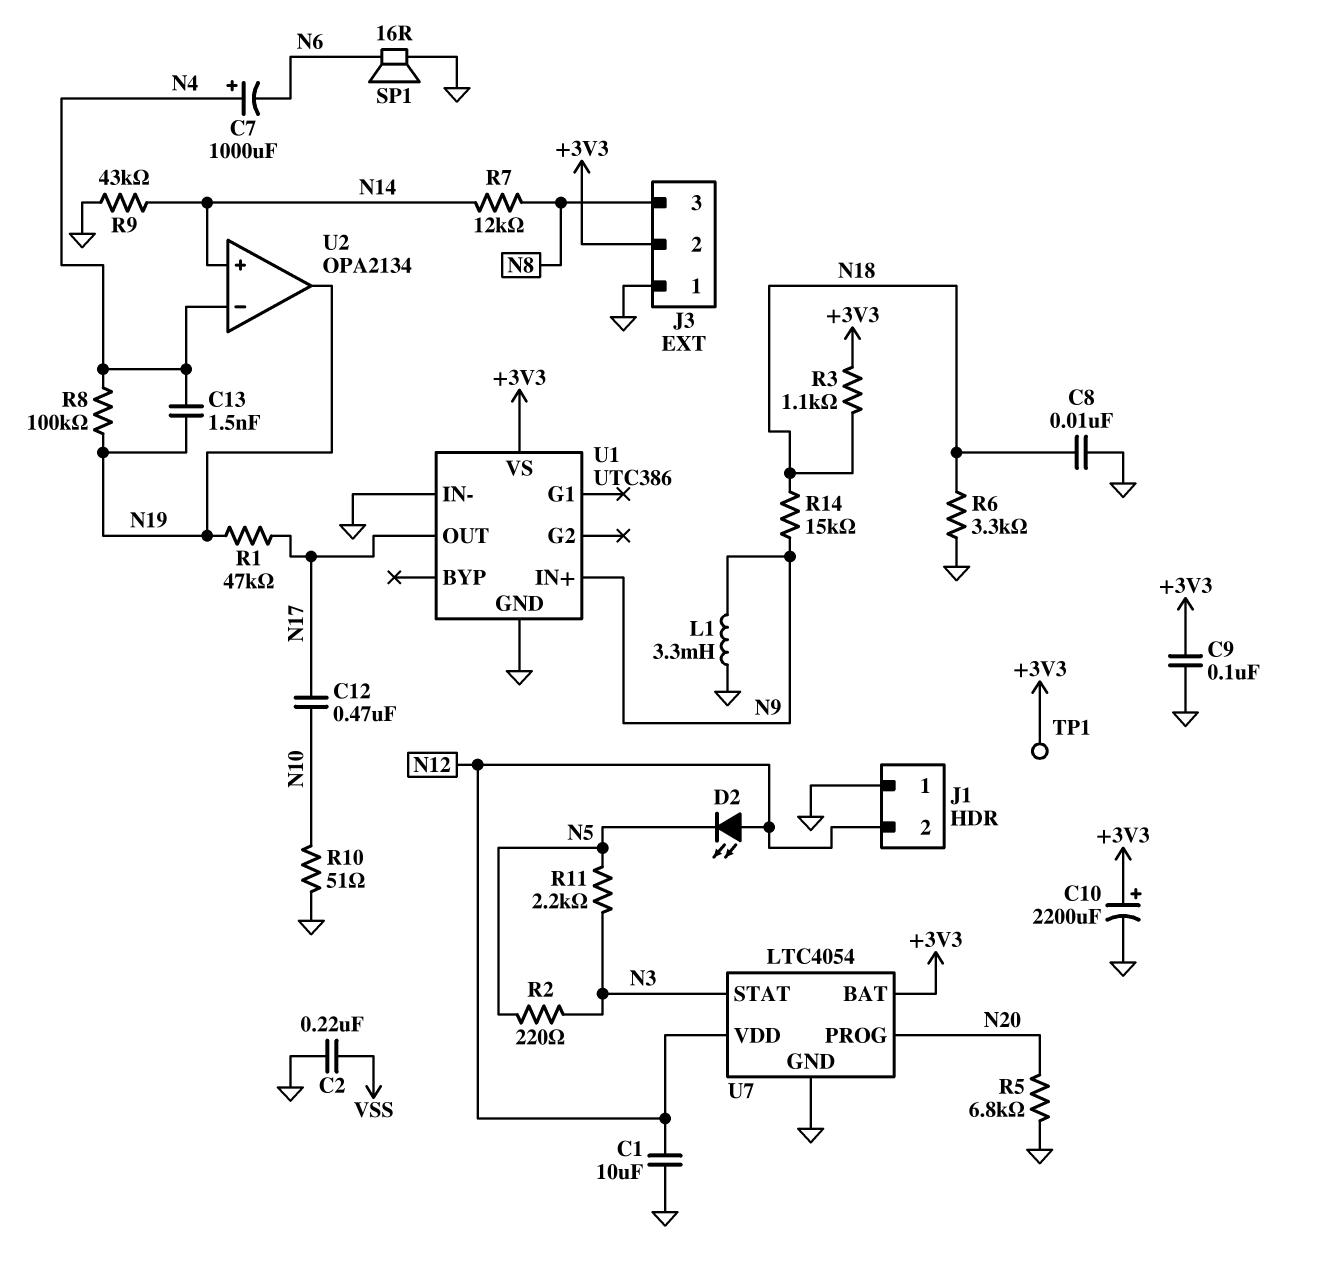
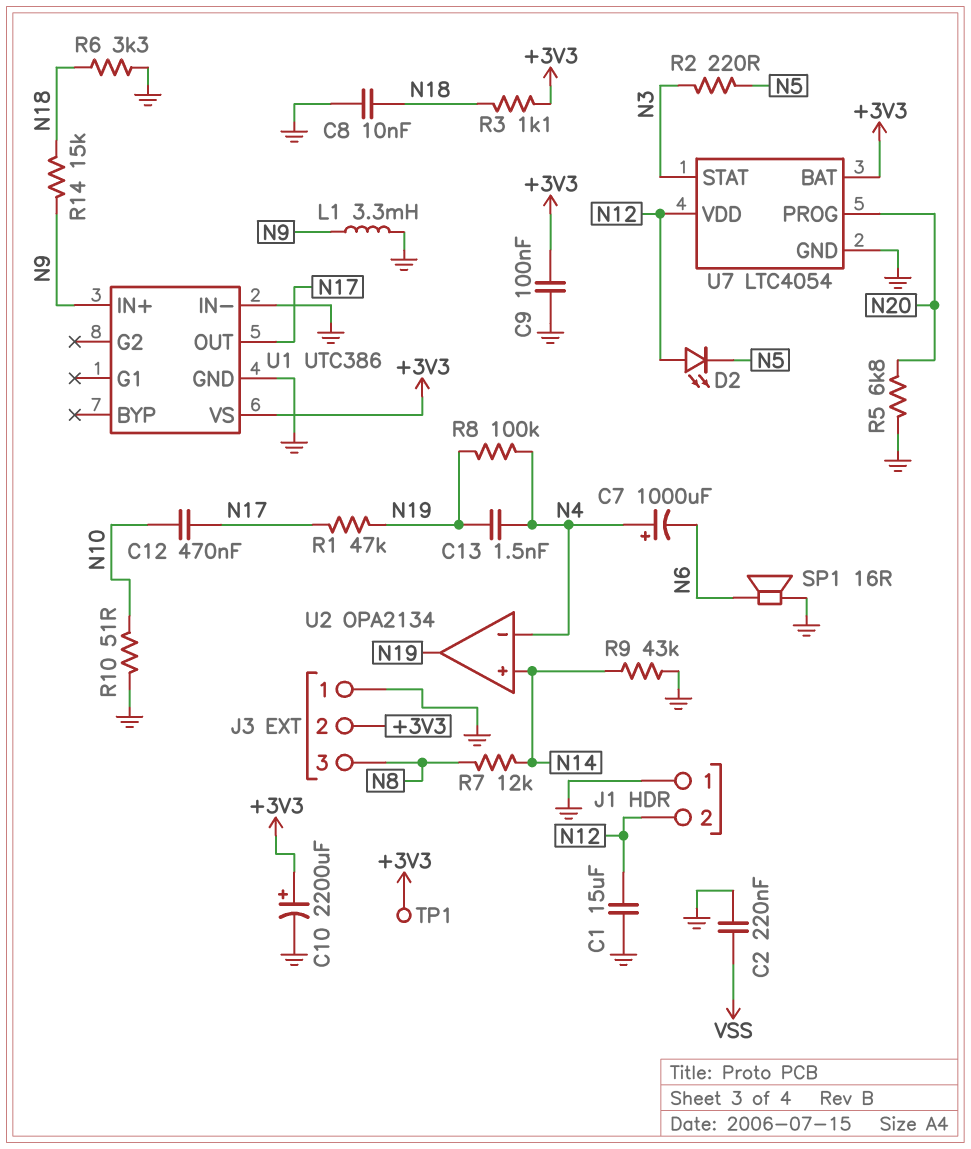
C1: 10uF (GND, N12) -> 15uF (GND, N12)
R11: 2.2k (N3, N5) -> none

